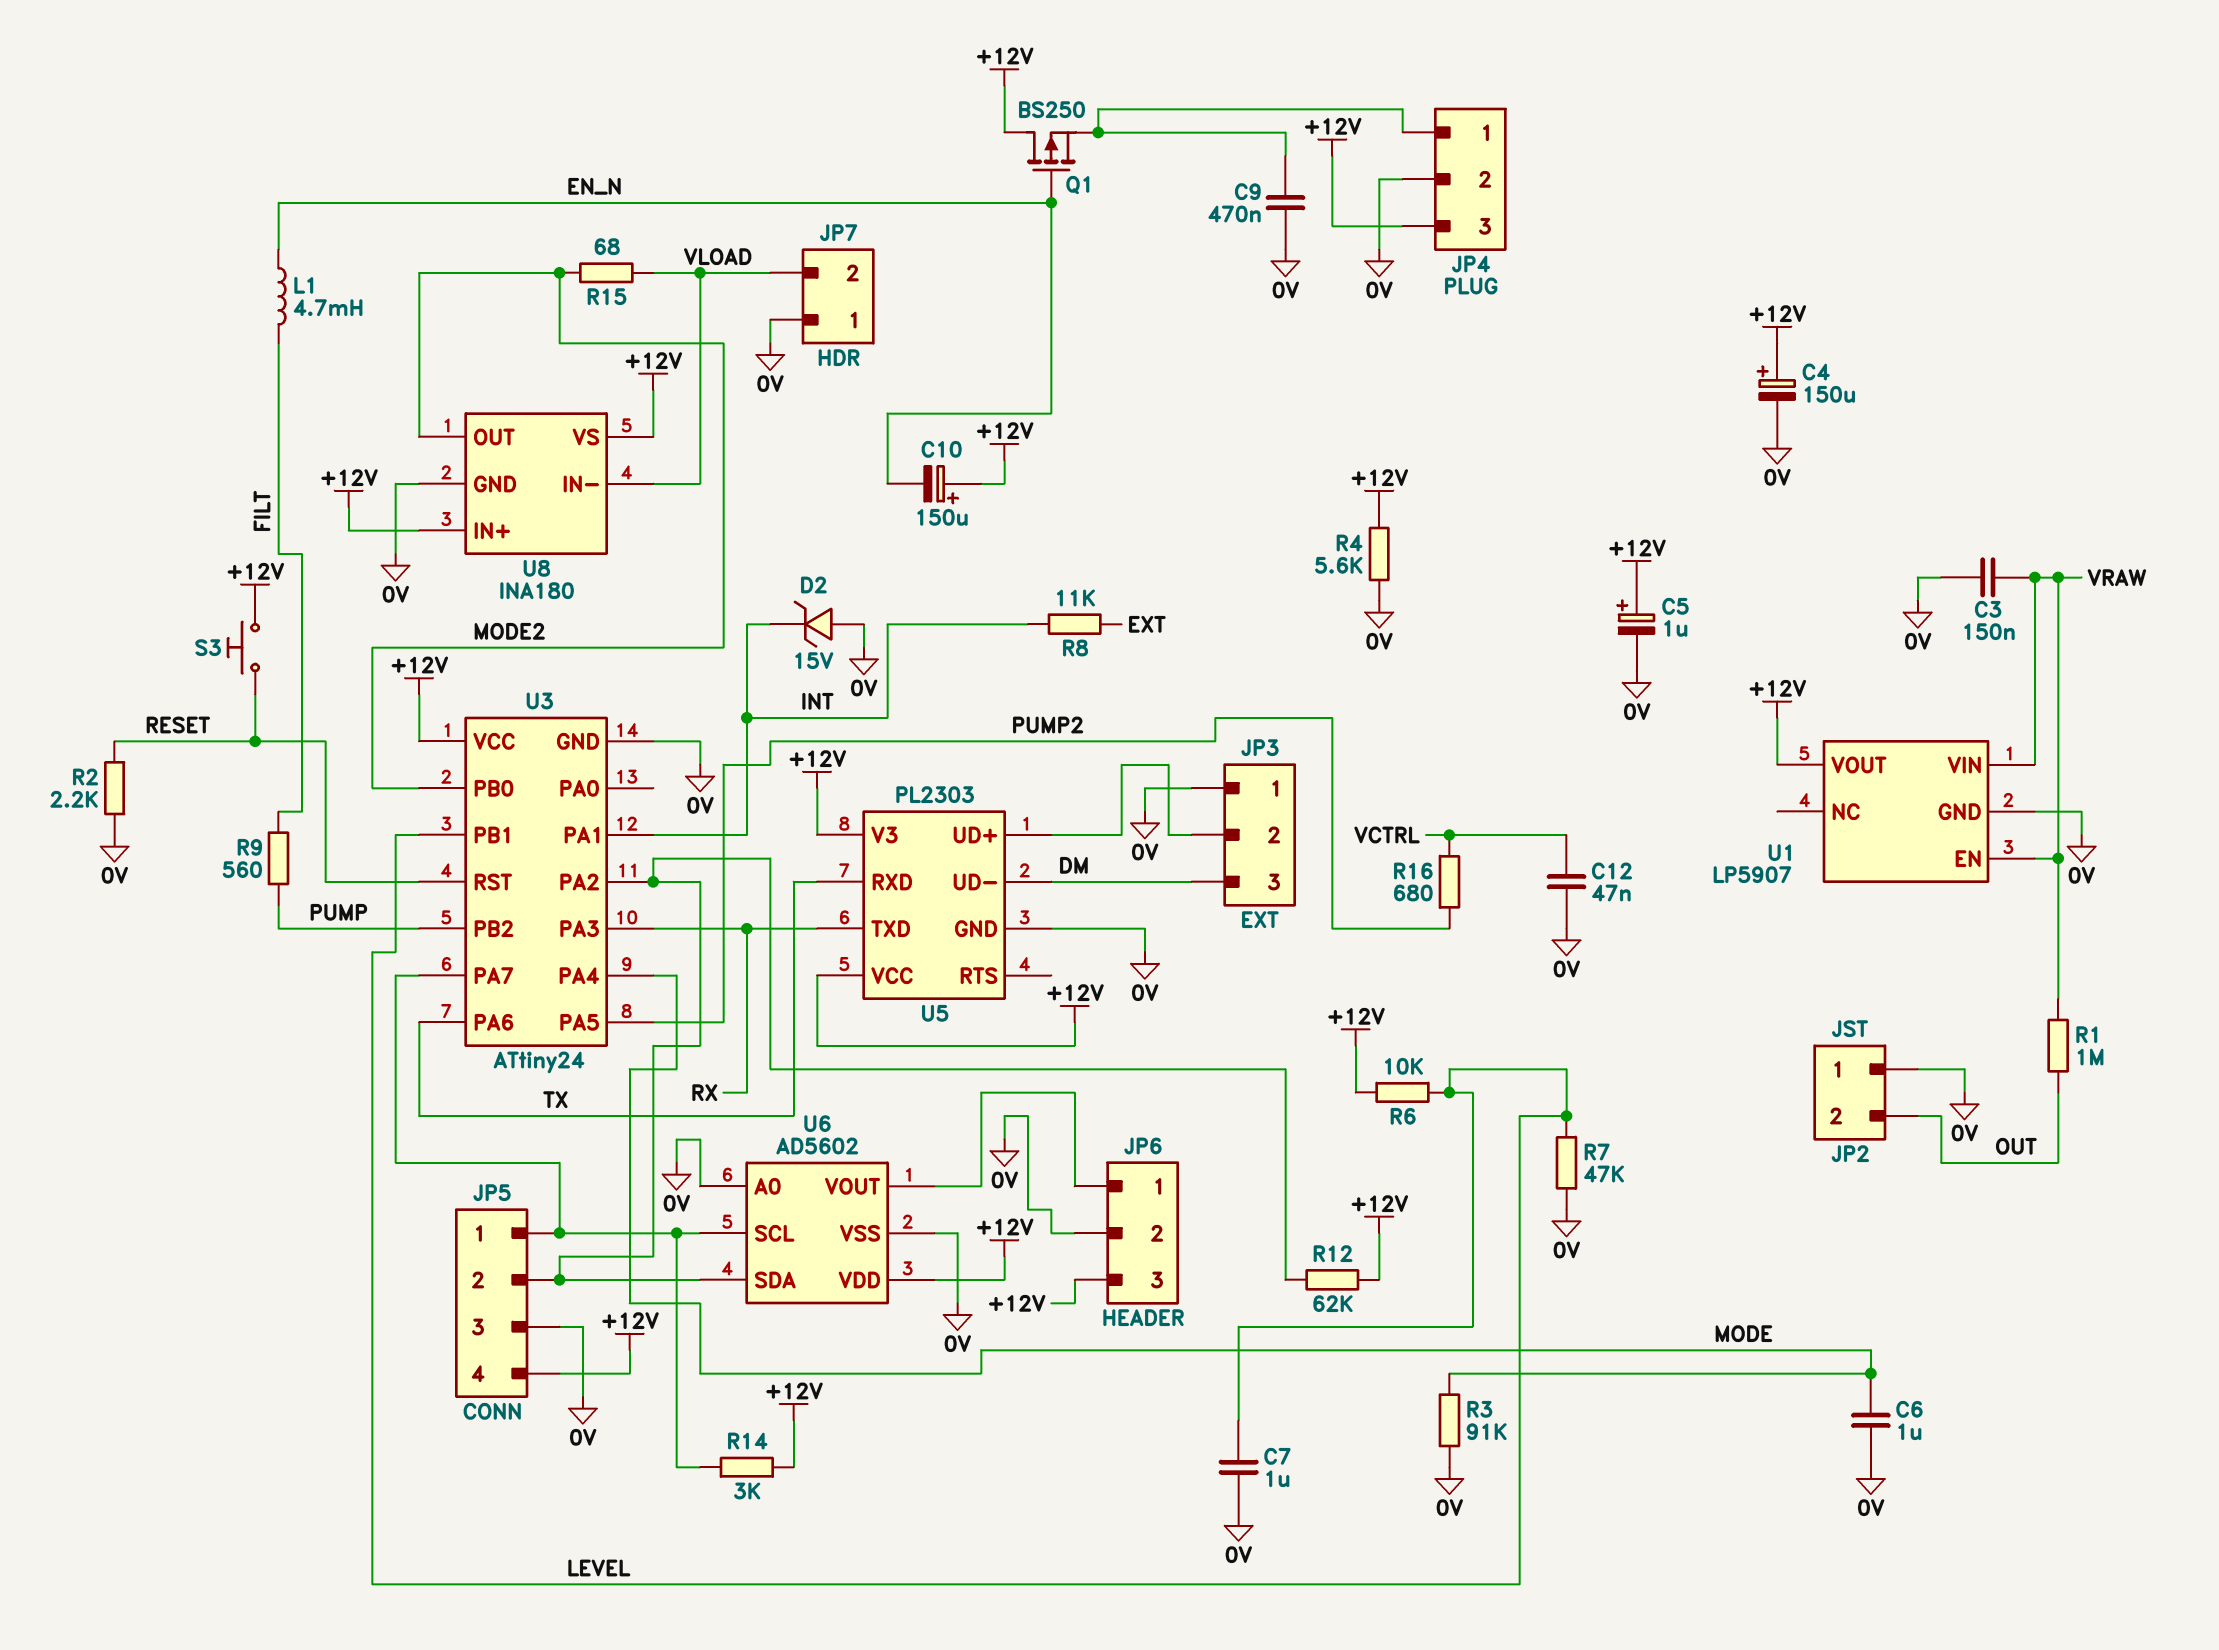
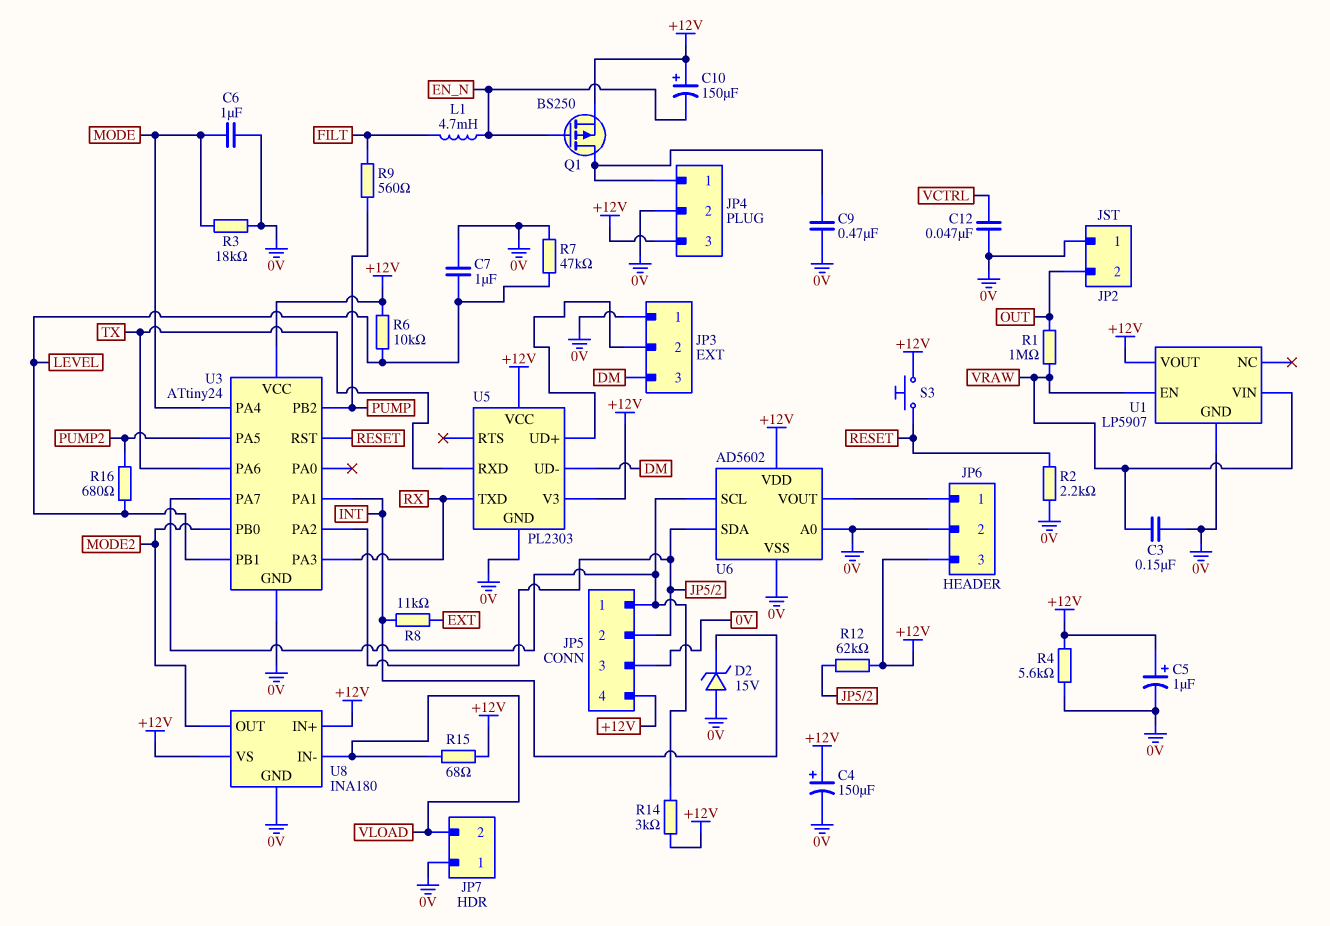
Q1: PMOS BS250 (G EN_N, D +12V, S JP4/1) -> PMOS BS250 (G EN_N, D JP4/1, S +12V)
R3: 91k (0V, MODE) -> 18k (0V, MODE)
R15: 68 (MODE2, VLOAD) -> 68 (+12V, VLOAD)
R16: 680 (PUMP2, VCTRL) -> 680 (LEVEL, PUMP2)

